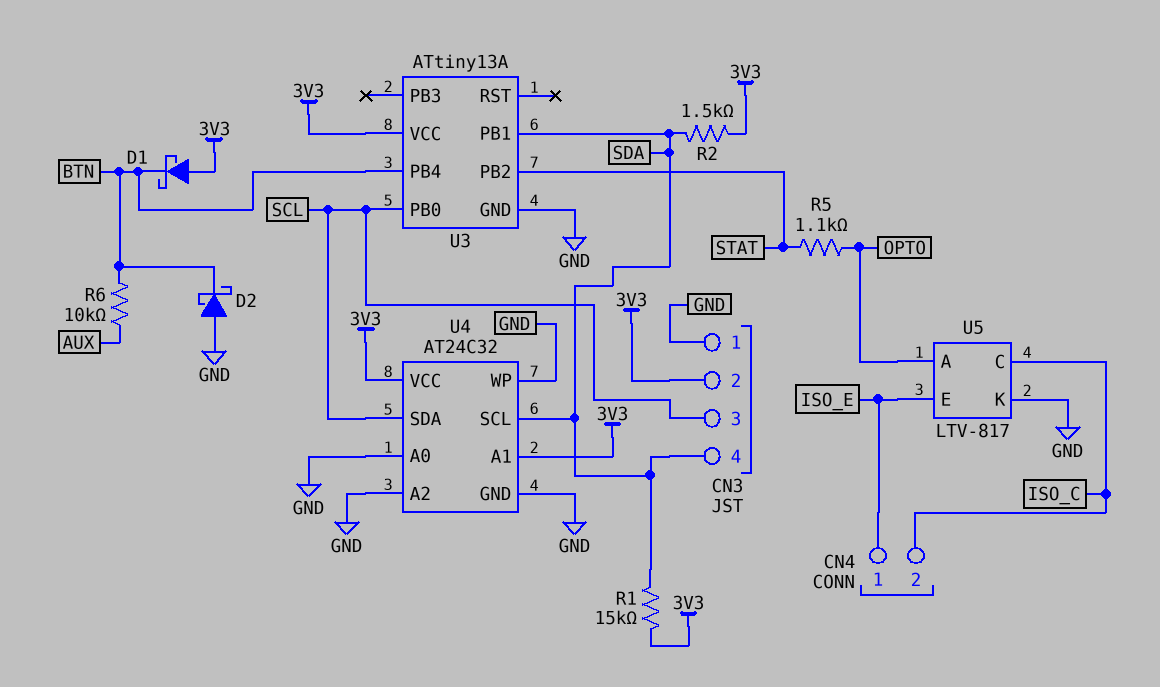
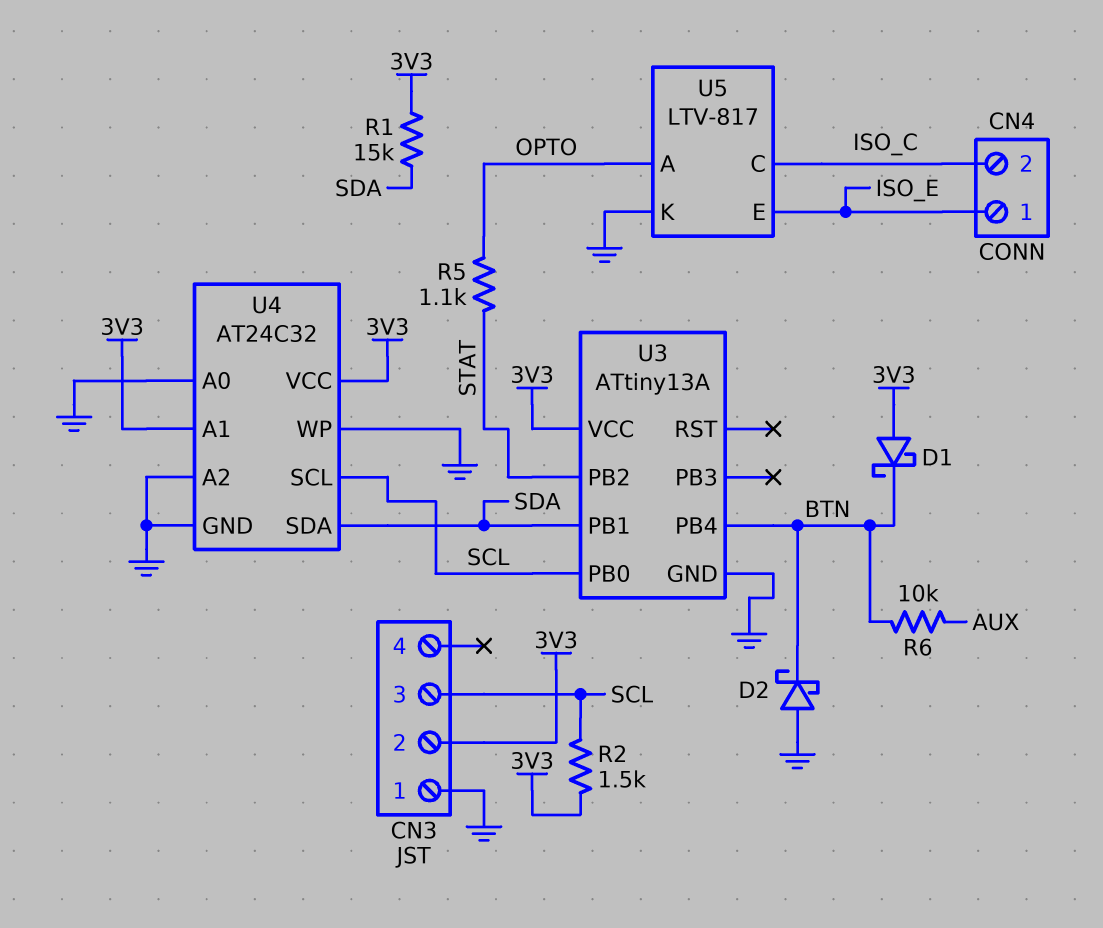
CN3 pin 4: SDA -> none
R2: 1.5k (3V3, SDA) -> 1.5k (3V3, SCL)
U4 pin SCL: SDA -> SCL
U4 pin SDA: SCL -> SDA

